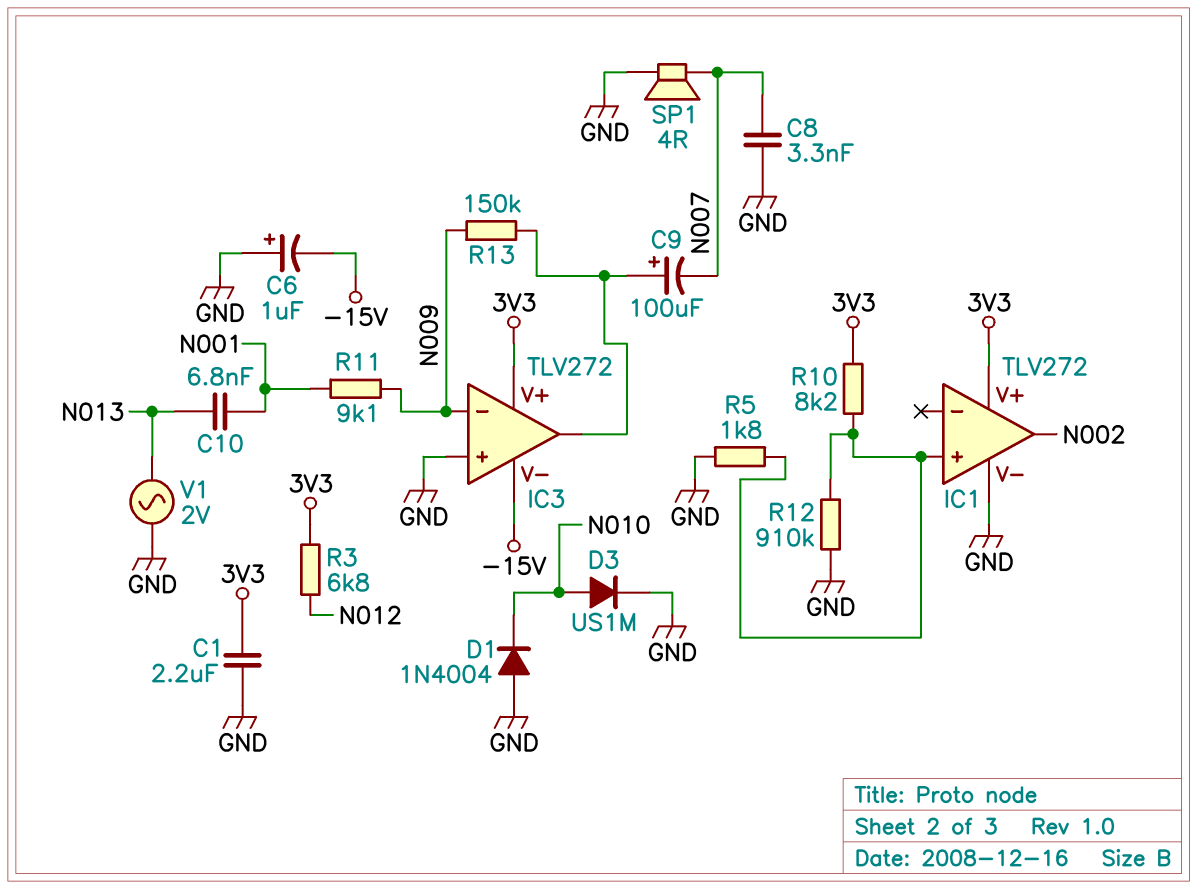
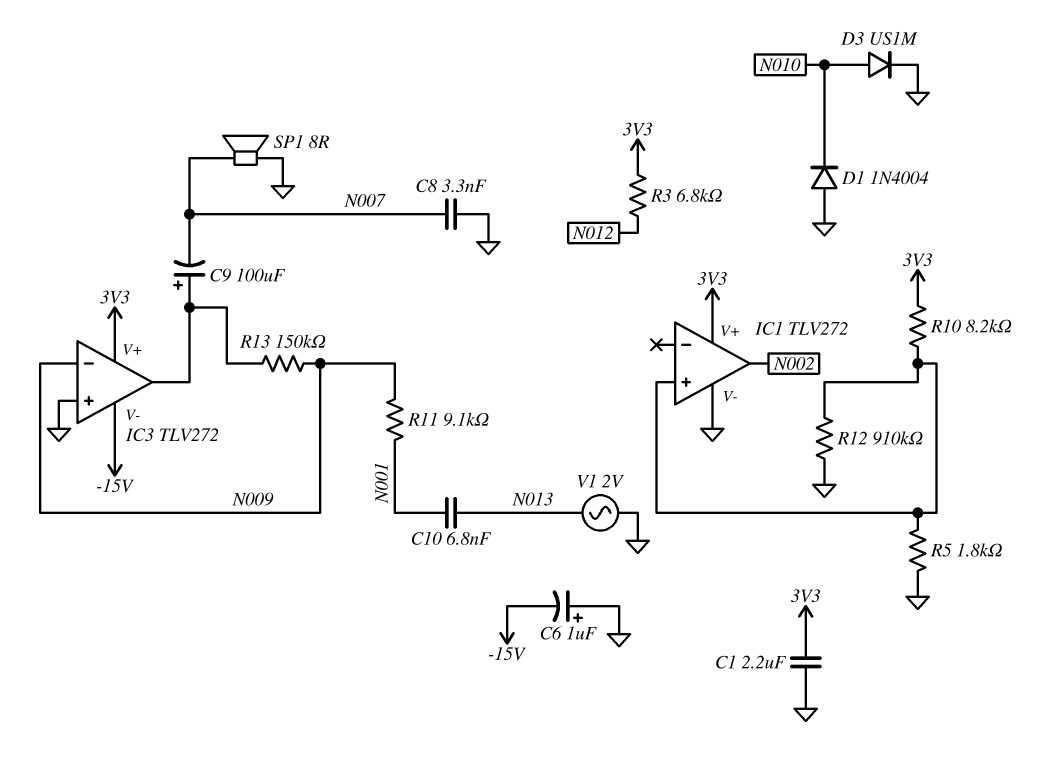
SP1: speaker 4R (GND, N007) -> speaker 8R (GND, N007)

